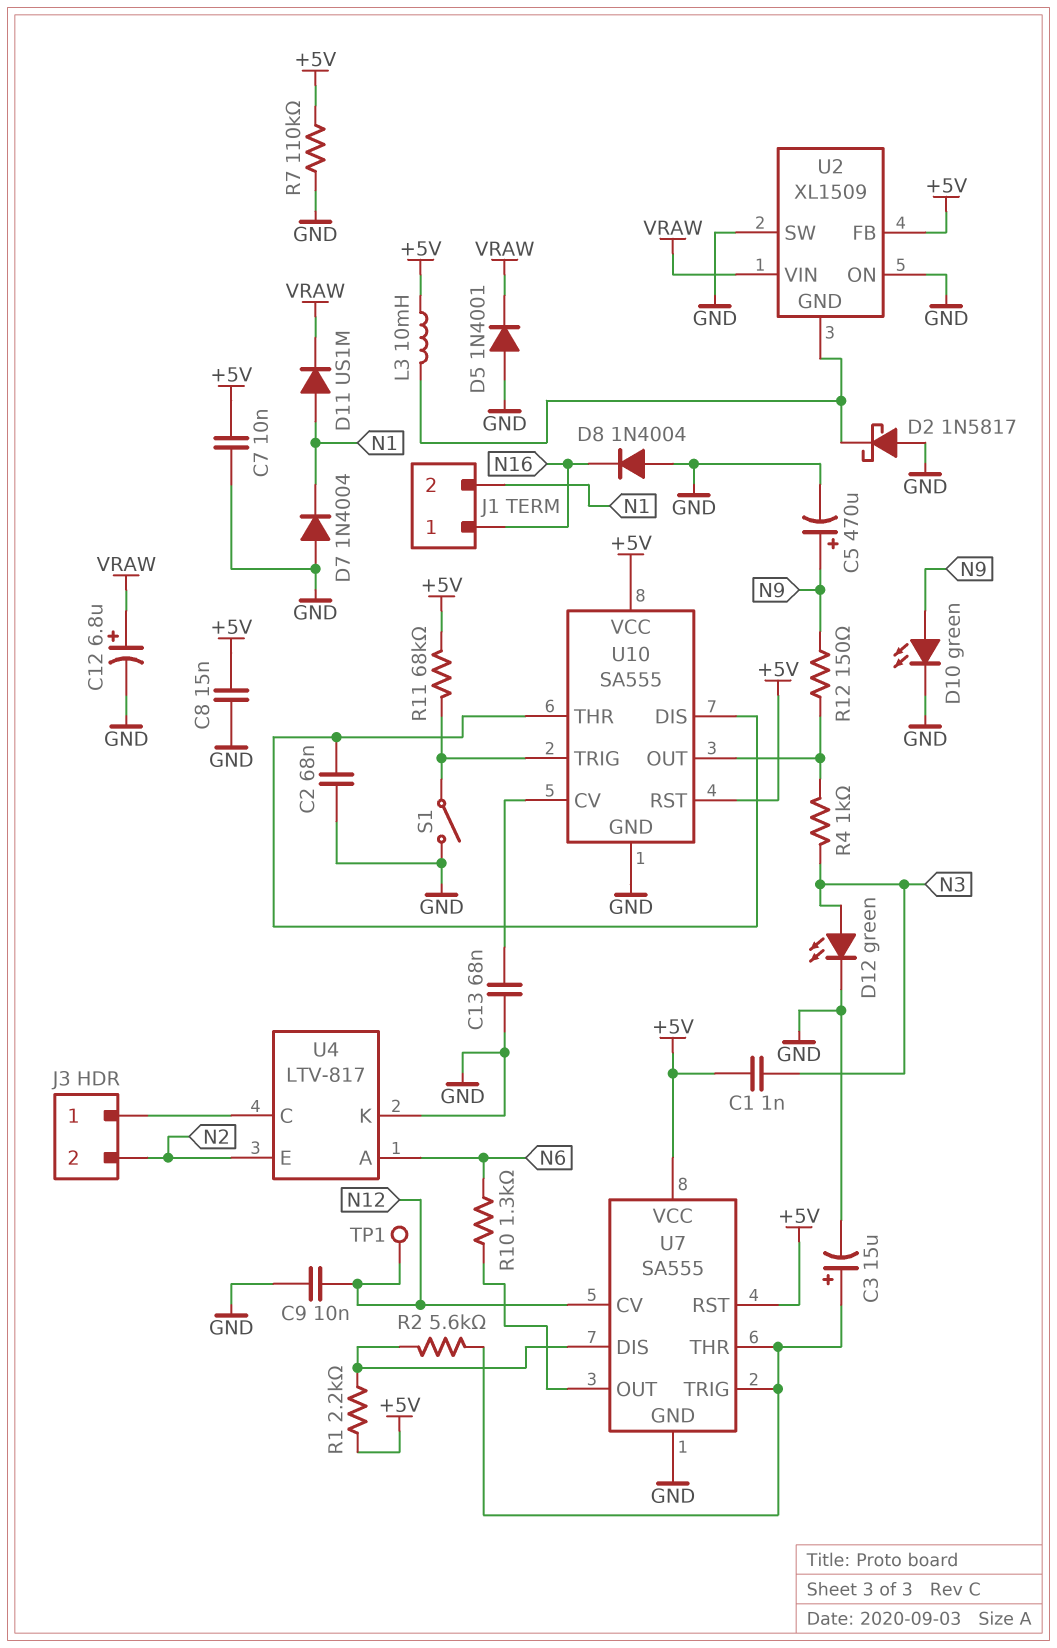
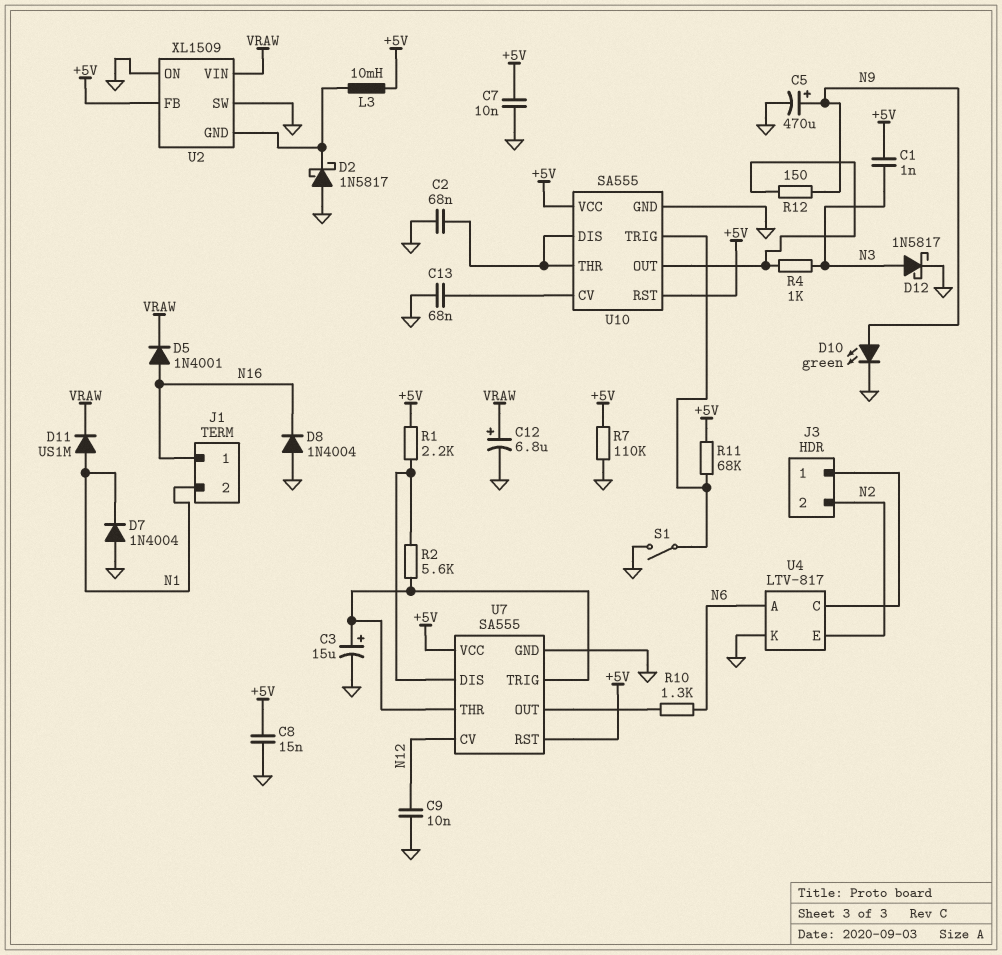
D5: diode 1N4001 (A GND, K VRAW) -> diode 1N4001 (A N16, K VRAW)
D12: LED green (A N3, K GND) -> schottky 1N5817 (A N3, K GND)
TP1: test point (N12) -> none

